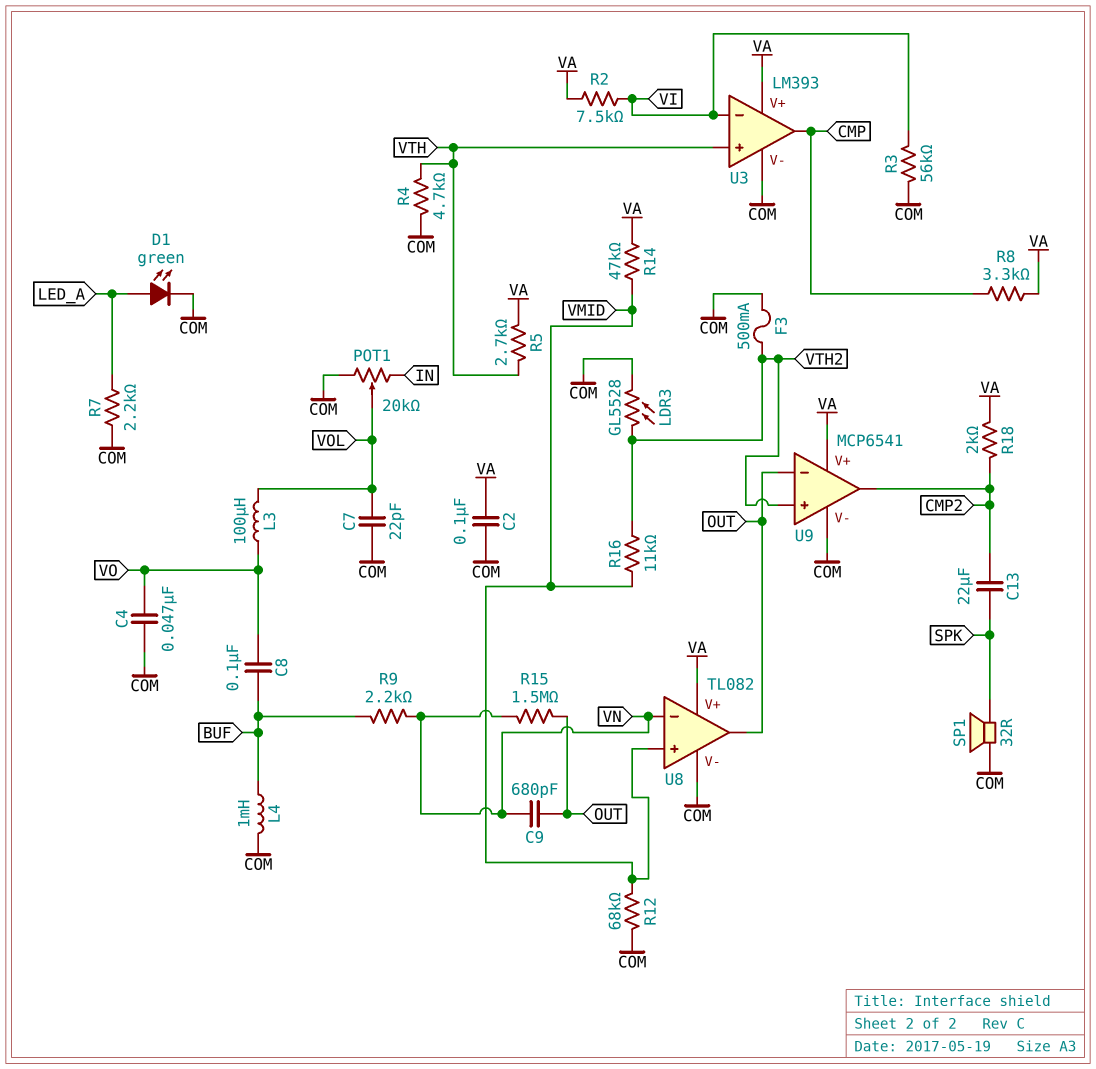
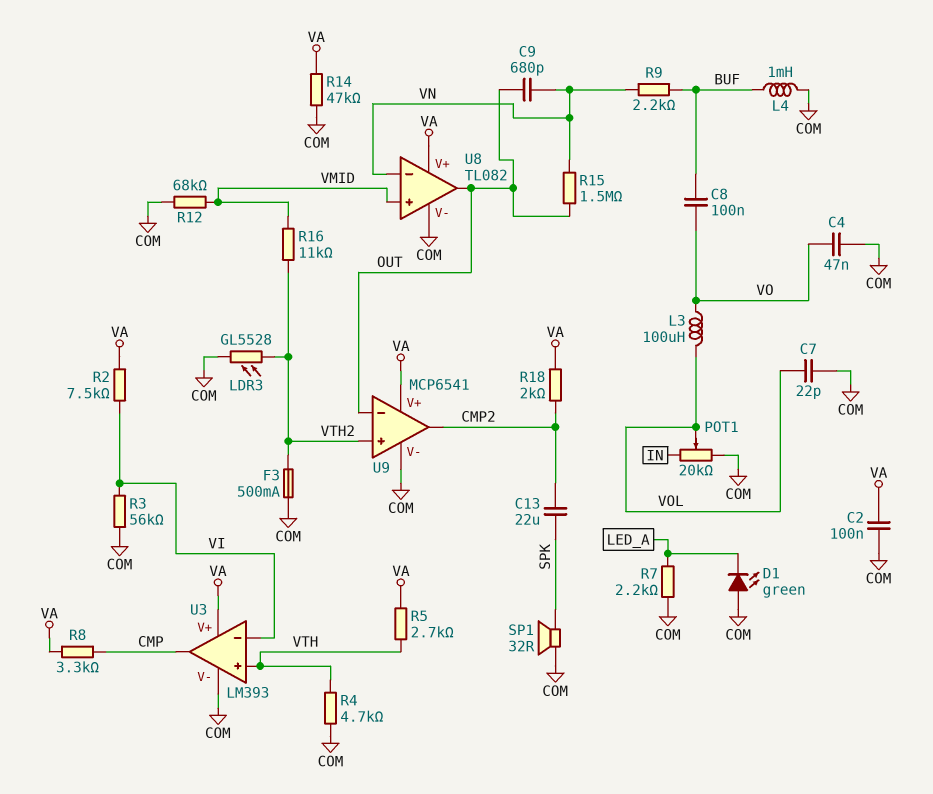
D1: LED green (A LED_A, K COM) -> LED green (A COM, K LED_A)
R14: 47k (VA, VMID) -> 47k (COM, VA)

